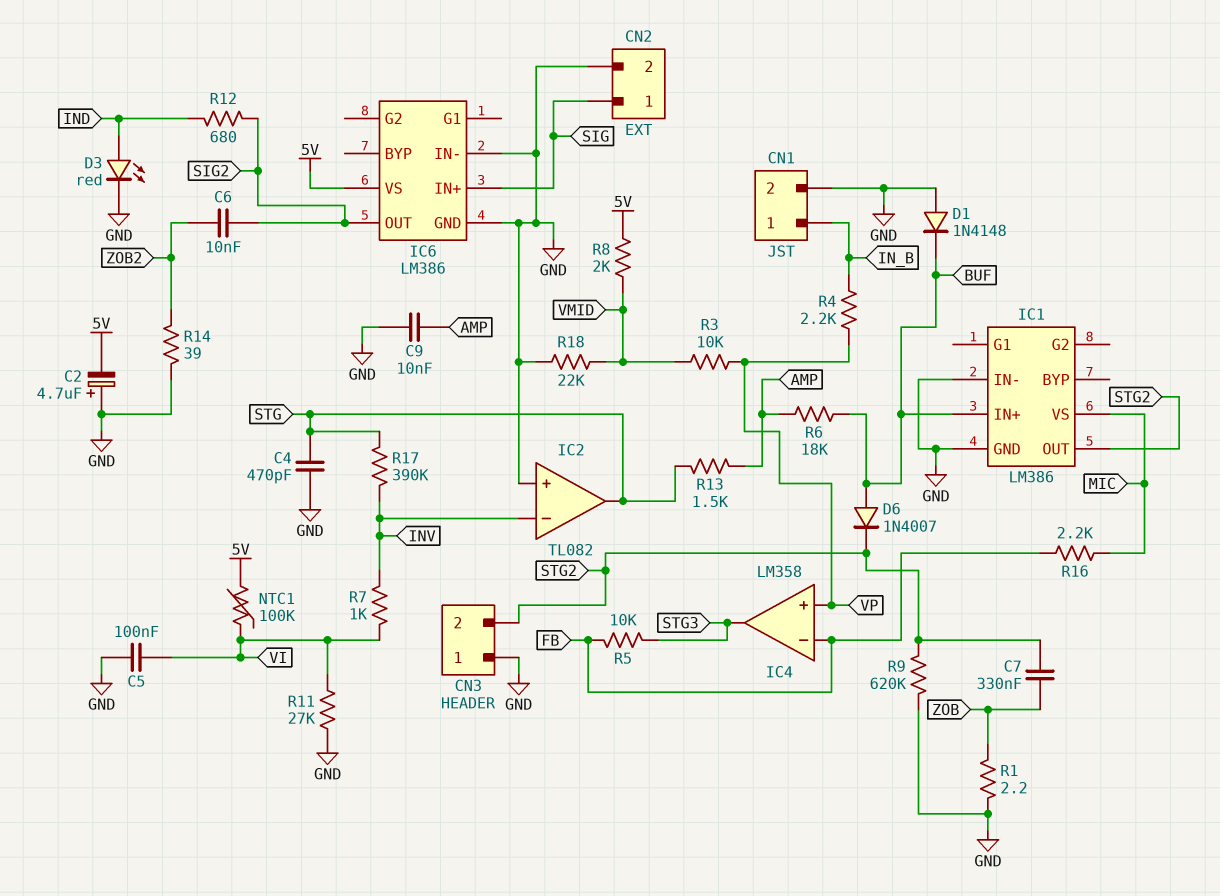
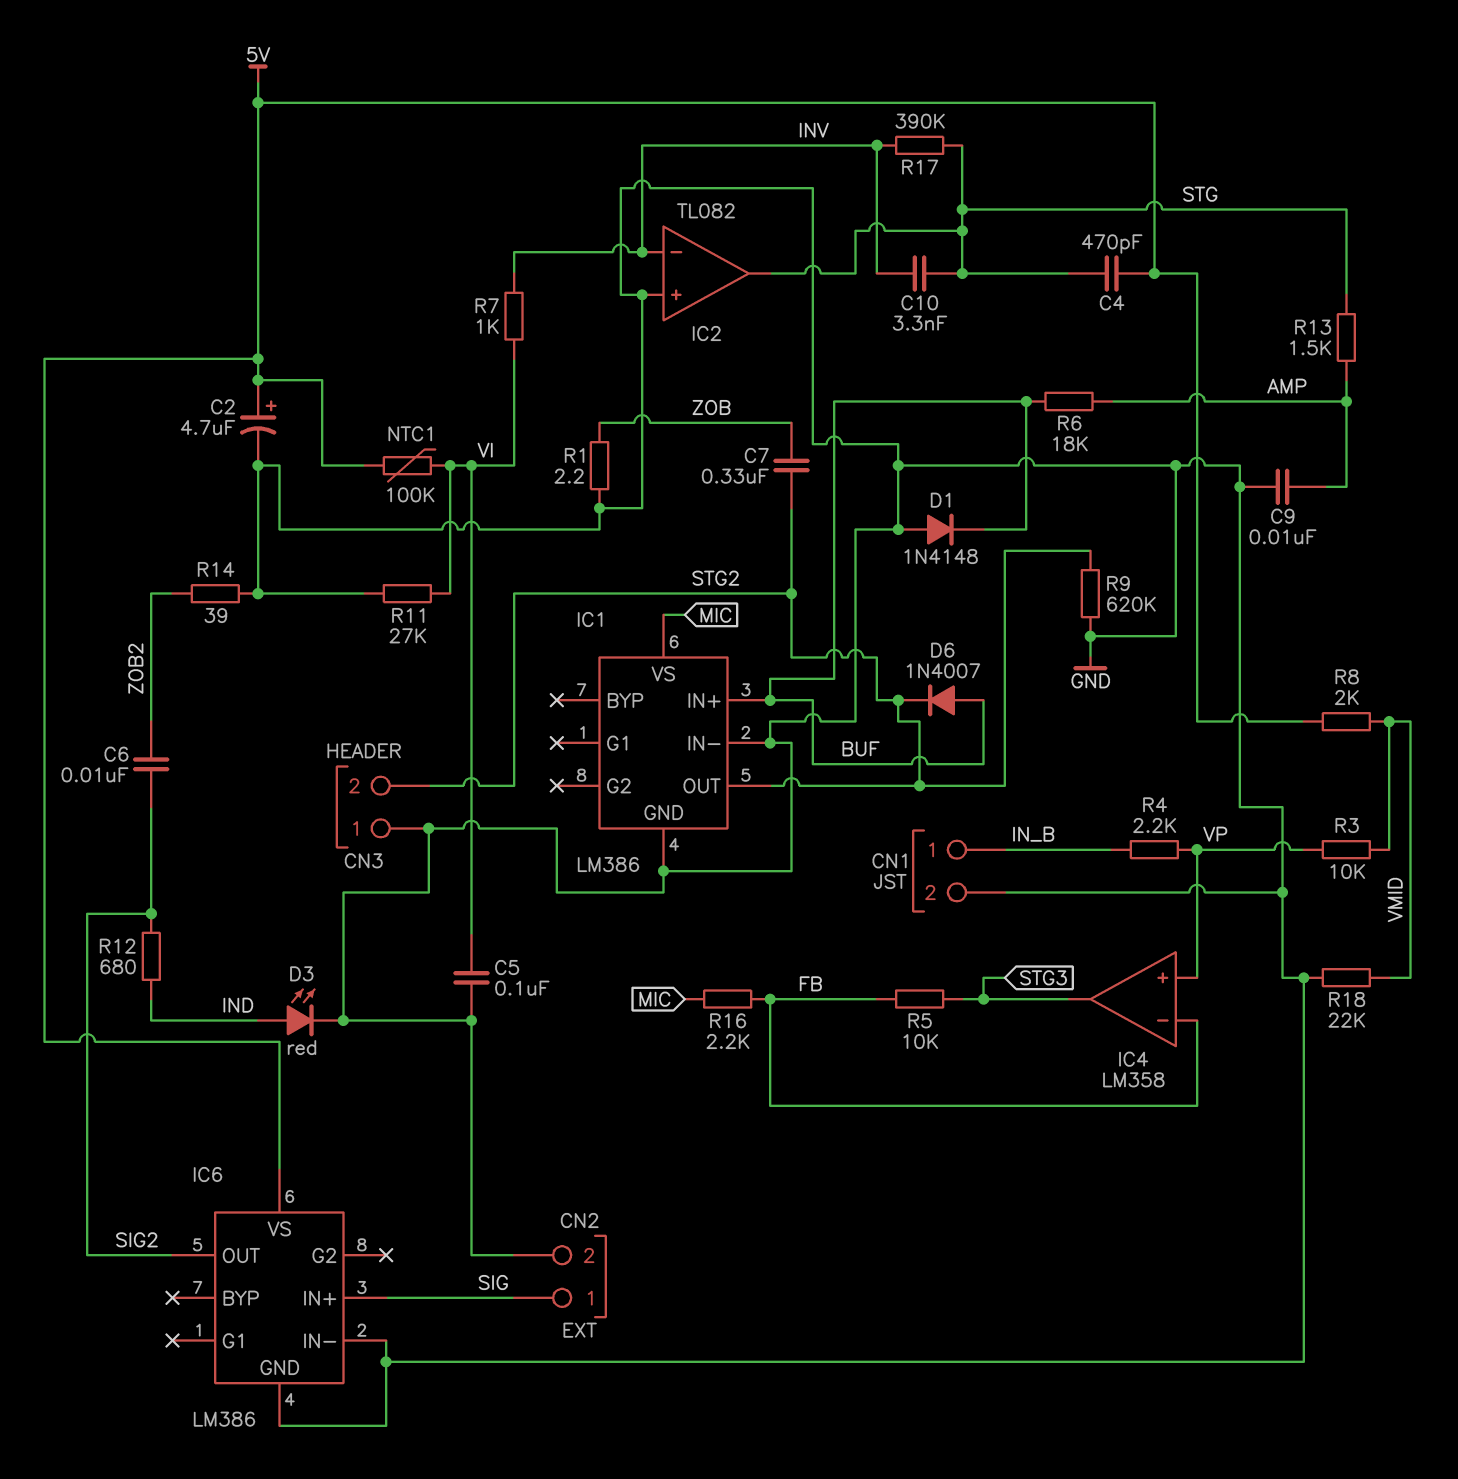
C2: 4.7uF (plus GND, minus 5V) -> 4.7uF (plus 5V, minus GND)
C4: 470pF (GND, STG) -> 470pF (5V, STG)
C10: none -> 3.3nF (INV, STG)

